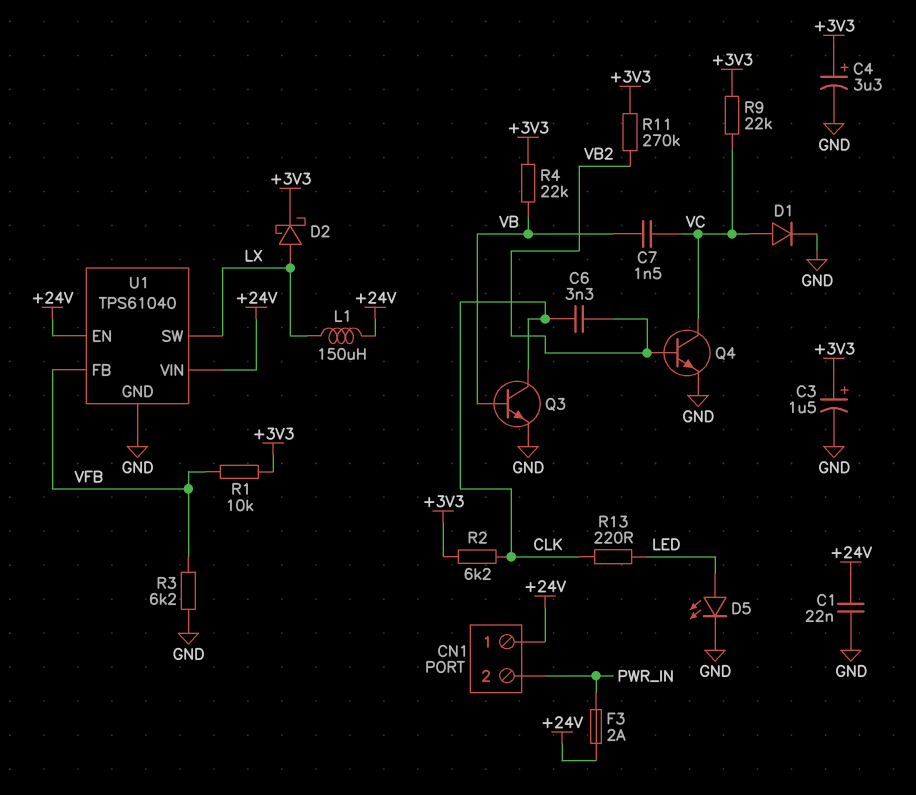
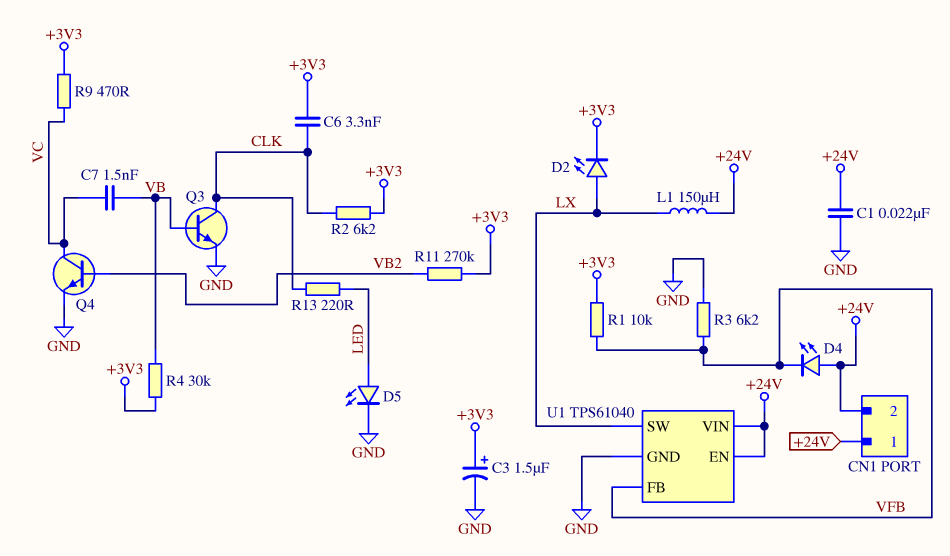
C4: 3.3uF (plus +3V3, minus GND) -> none
C6: 3.3nF (CLK, VB2) -> 3.3nF (+3V3, CLK)
CN1 pin 2: PWR_IN -> +24V
D1: diode (A VC, K GND) -> none
D2: schottky (A LX, K +3V3) -> LED (A LX, K +3V3)
D4: none -> LED (A +24V, K VFB)
F3: 2A (+24V, PWR_IN) -> none
R4: 22k (+3V3, VB) -> 30k (+3V3, VB)
R9: 22k (+3V3, VC) -> 470 (+3V3, VC)

